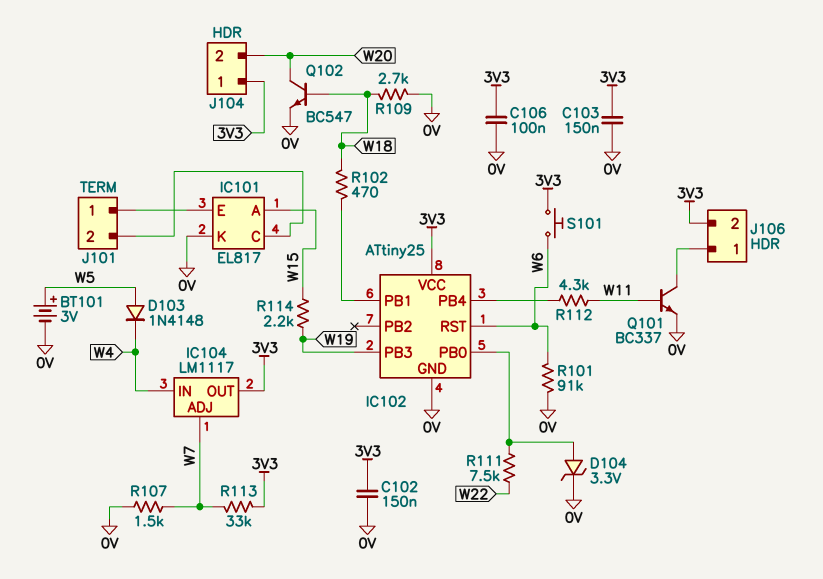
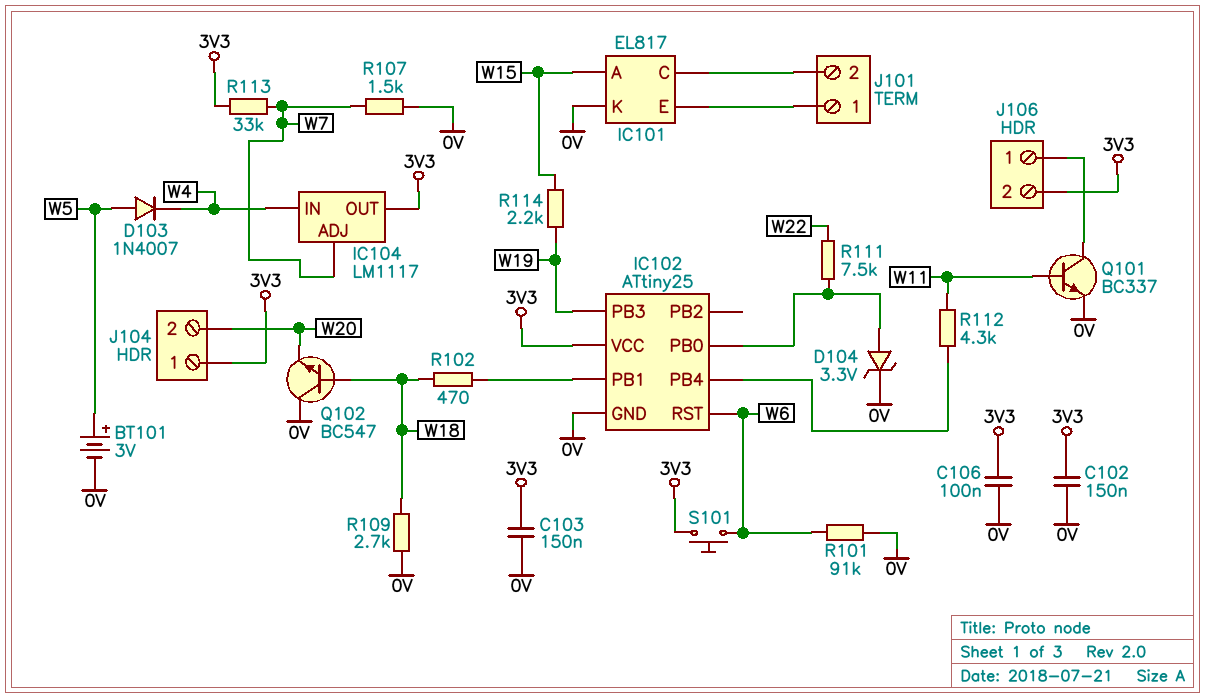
D103: diode 1N4148 (A W5, K W4) -> diode 1N4007 (A W5, K W4)
Q102: NPN BC547 (B W18, C W20, E 0V) -> NPN BC547 (B W18, C 0V, E W20)

